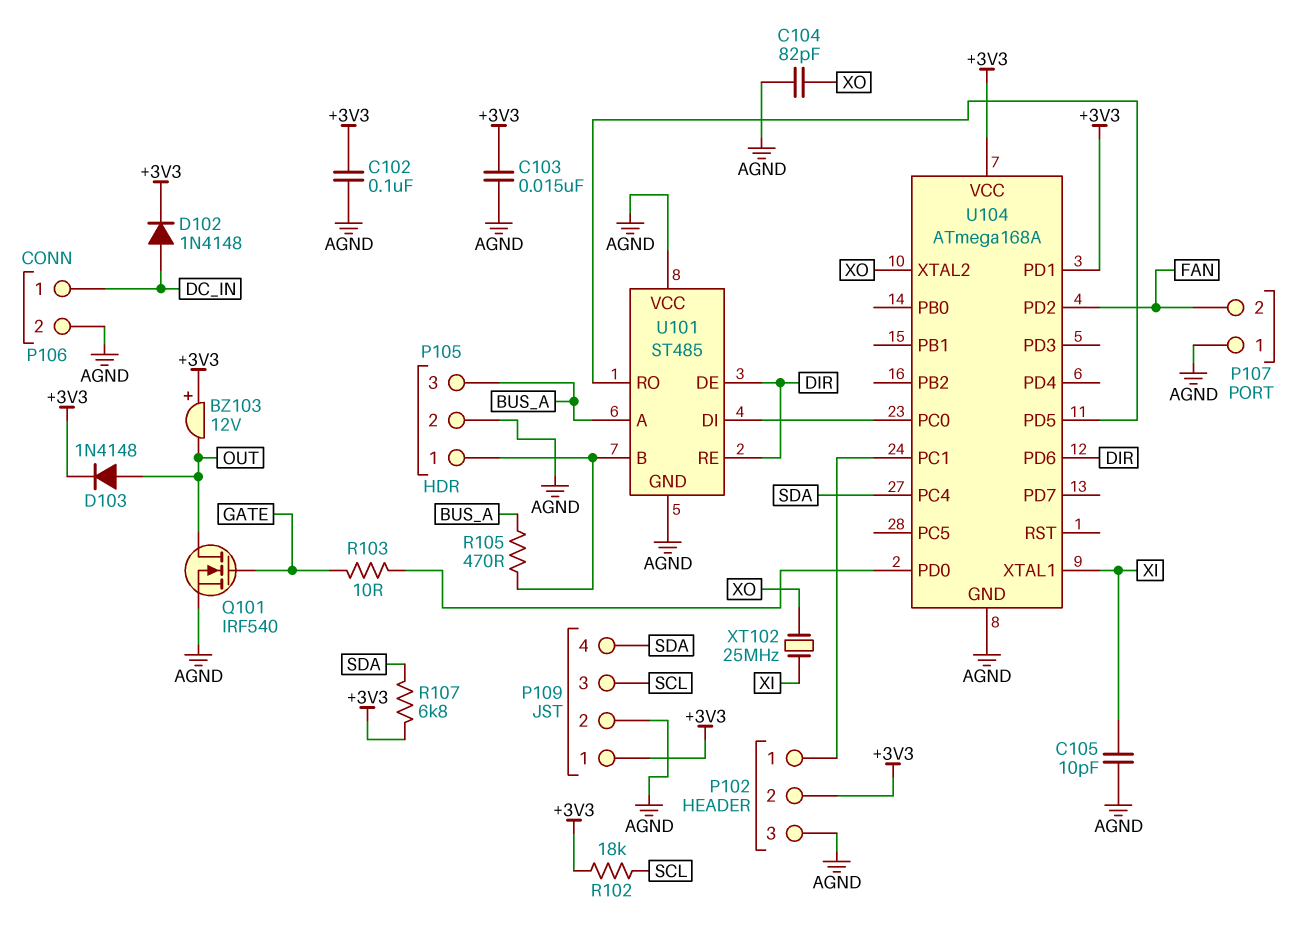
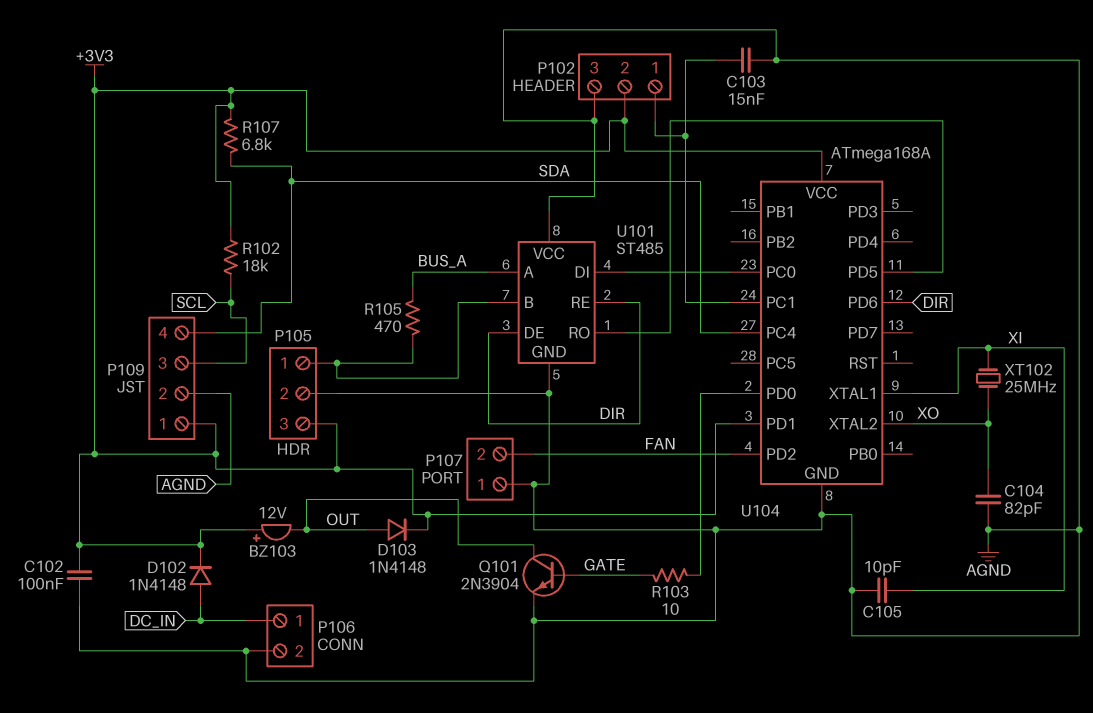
C103: 15nF (+3V3, AGND) -> 15nF (AGND, P102/1)
P105 pin 3: BUS_A -> +3V3
Q101: NMOS IRF540 (G GATE, D OUT, S AGND) -> NPN 2N3904 (B GATE, C OUT, E AGND)

